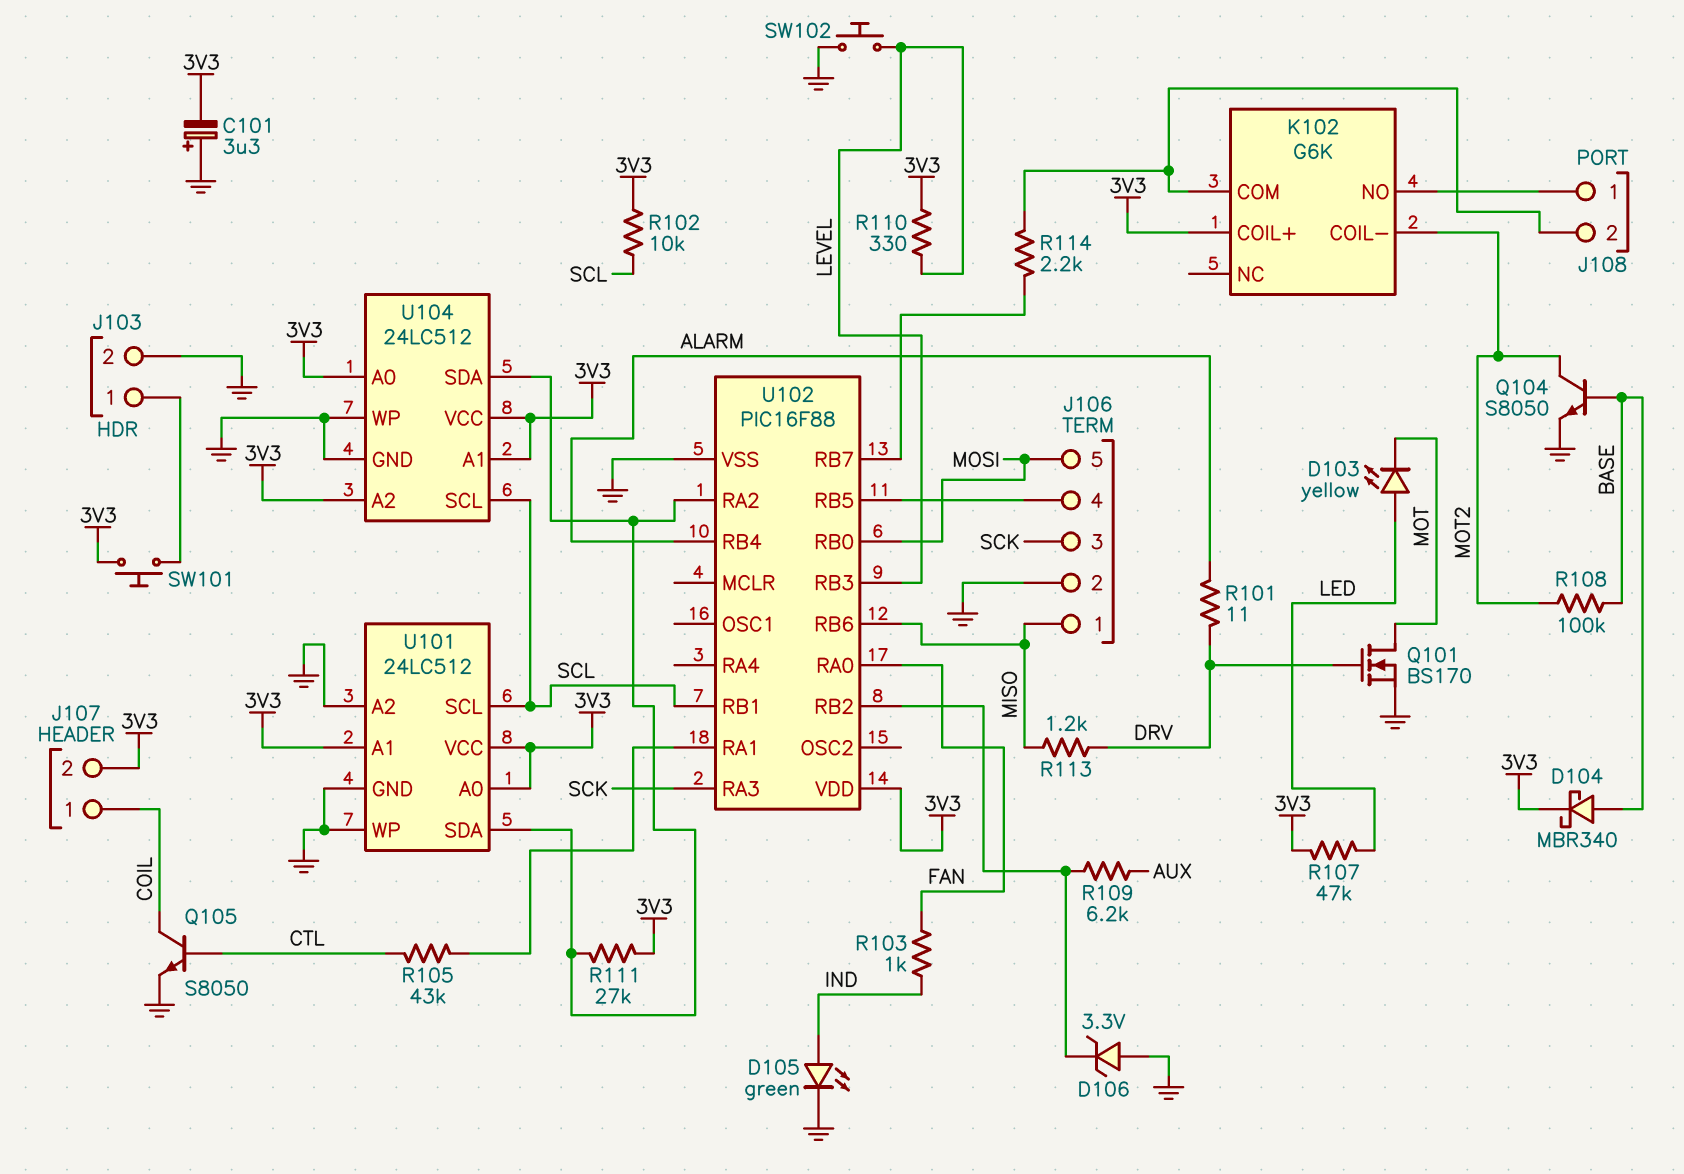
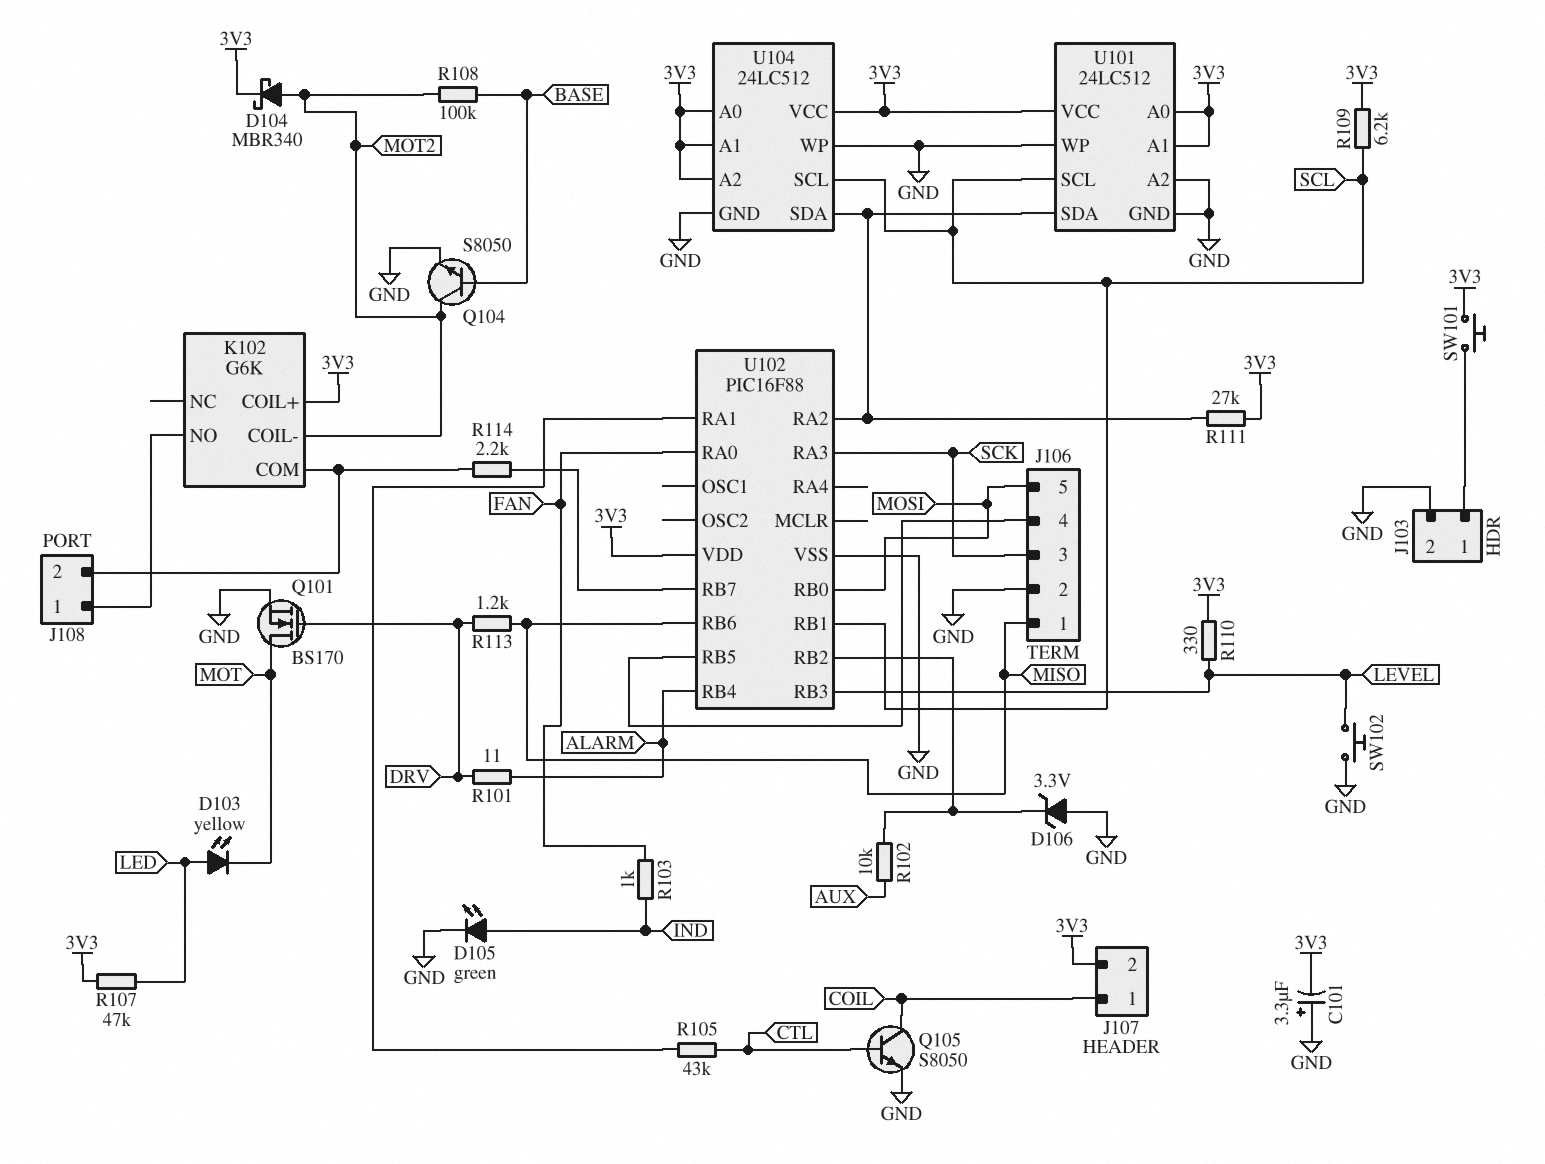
D104: schottky MBR340 (A BASE, K 3V3) -> schottky MBR340 (A MOT2, K 3V3)
R102: 10k (3V3, SCL) -> 10k (AUX, U102/RB2)
R109: 6.2k (AUX, U102/RB2) -> 6.2k (3V3, SCL)

